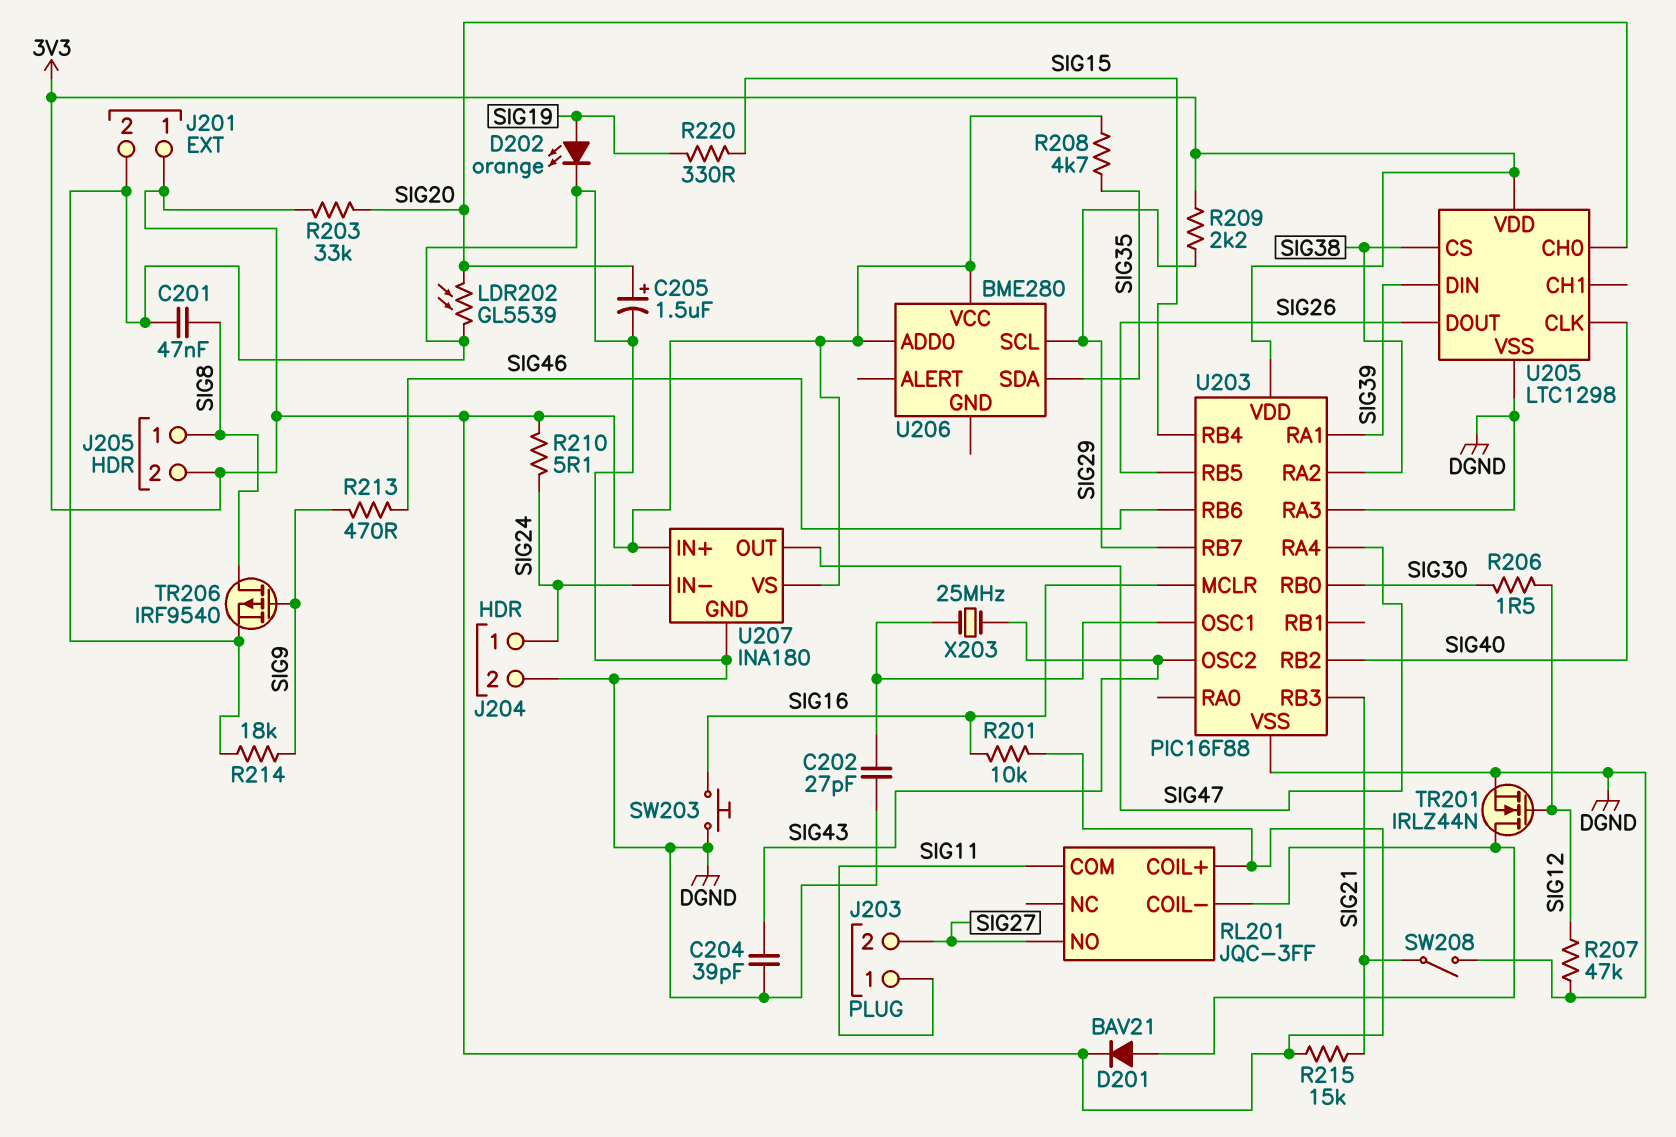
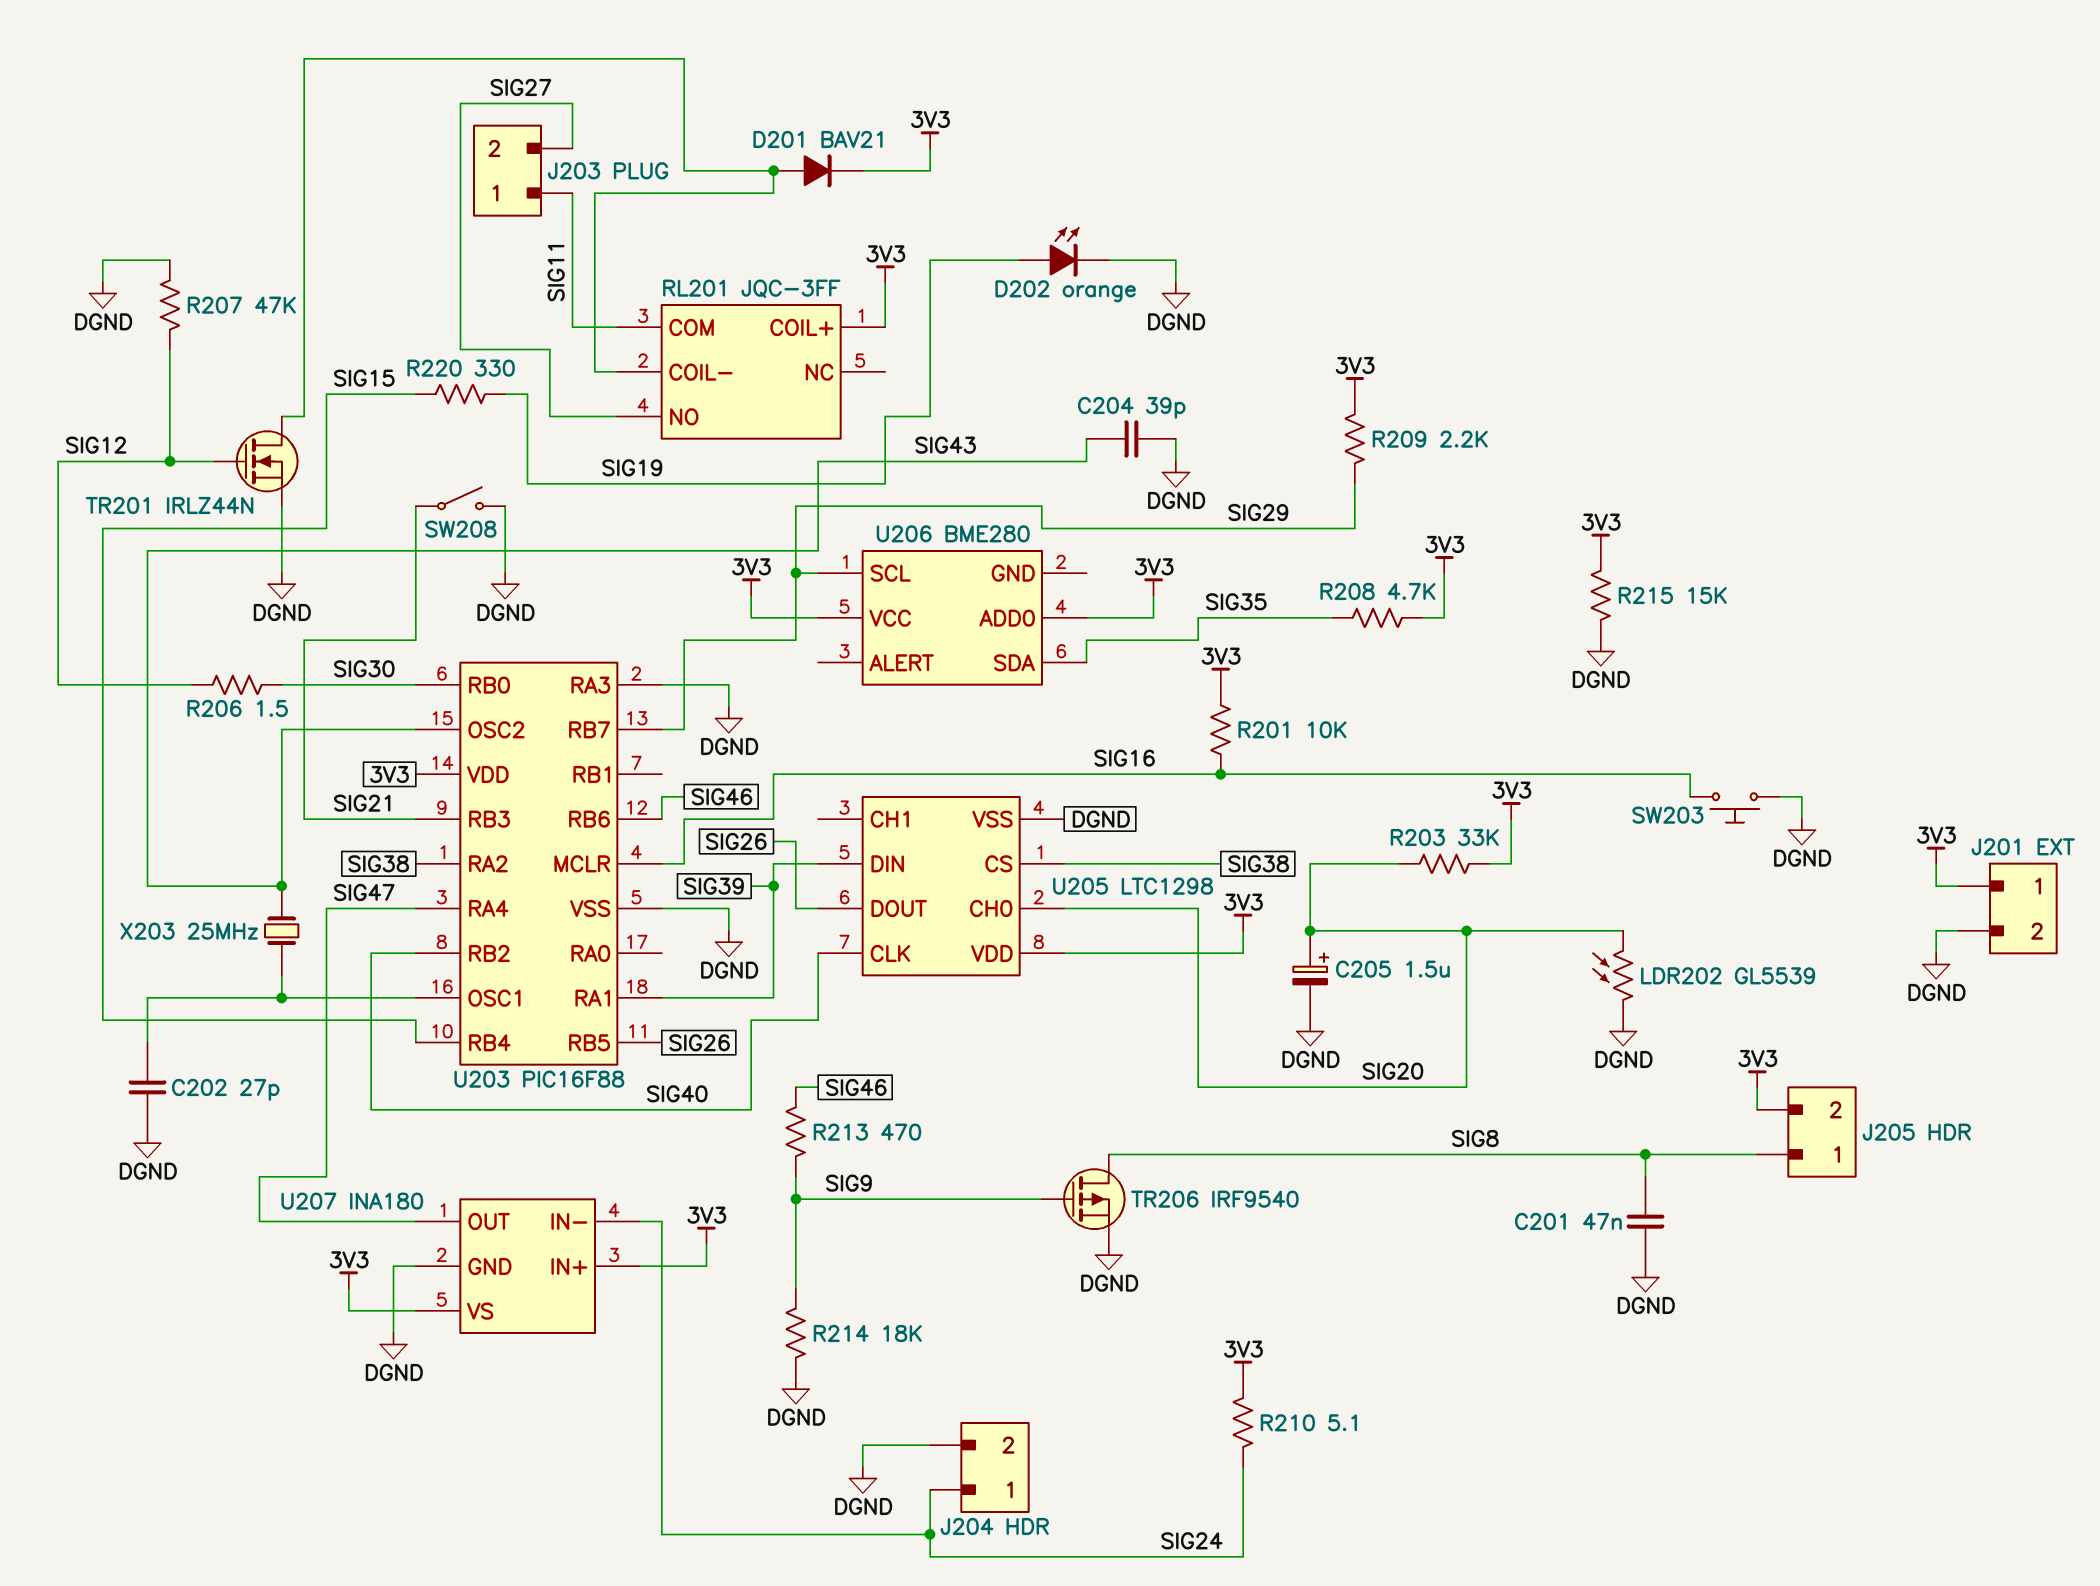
R215: 15k (3V3, SIG21) -> 15k (3V3, DGND)

